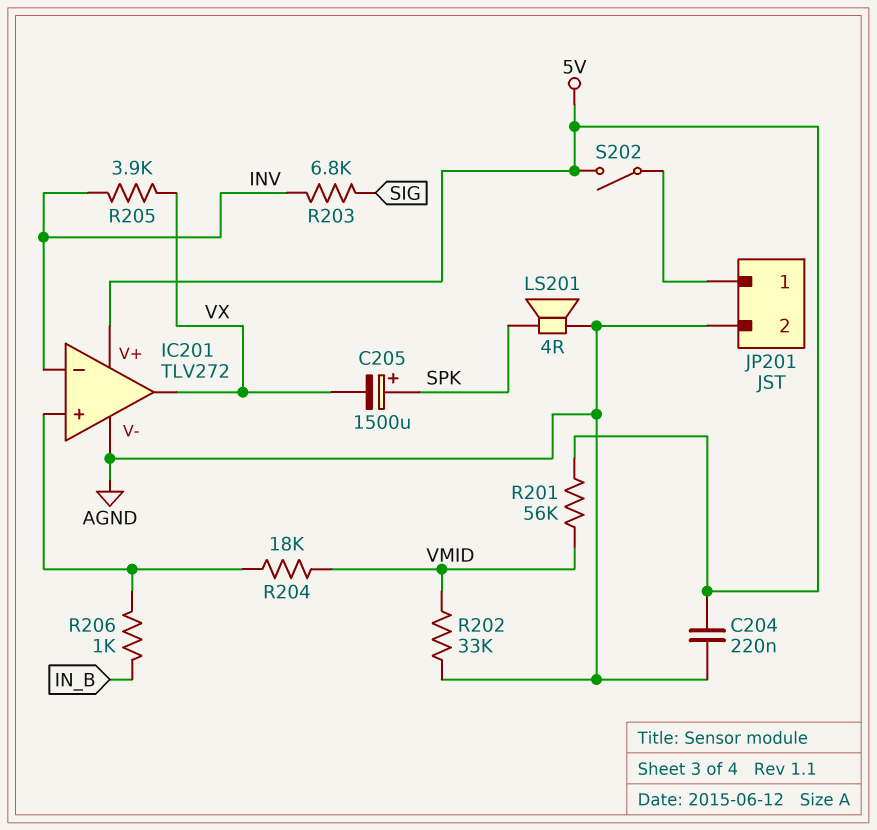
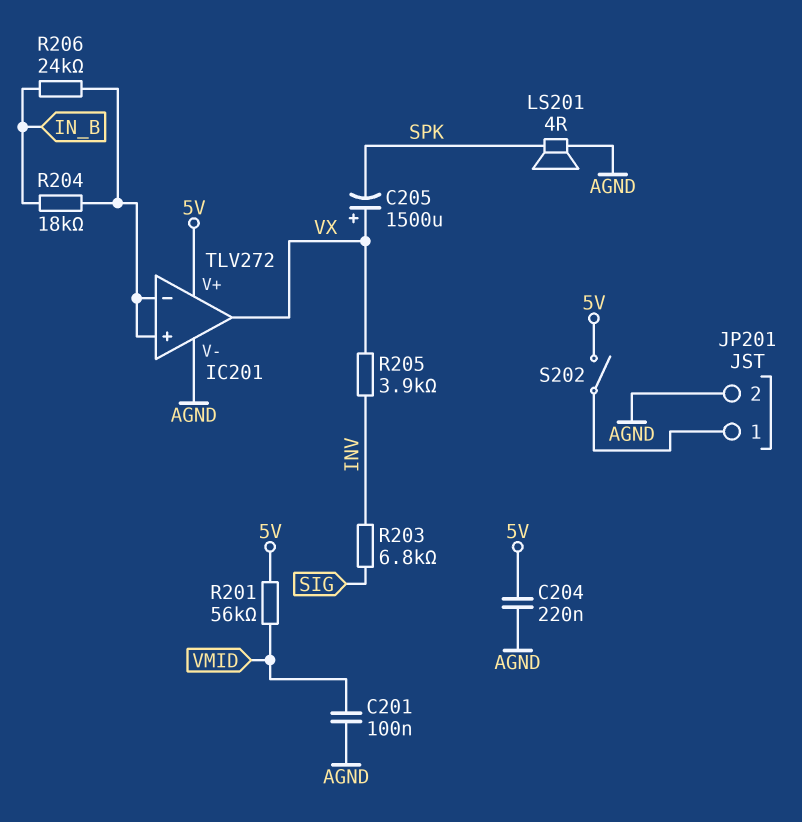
C201: none -> 100nF (AGND, VMID)
C205: 1500uF (plus SPK, minus VX) -> 1500uF (plus VX, minus SPK)
IC201 pin in-: INV -> IC201/in+
R202: 33k (AGND, VMID) -> none
R204: 18k (IC201/in+, VMID) -> 18k (IC201/in+, IN_B)
R206: 1k (IC201/in+, IN_B) -> 24k (IC201/in+, IN_B)

